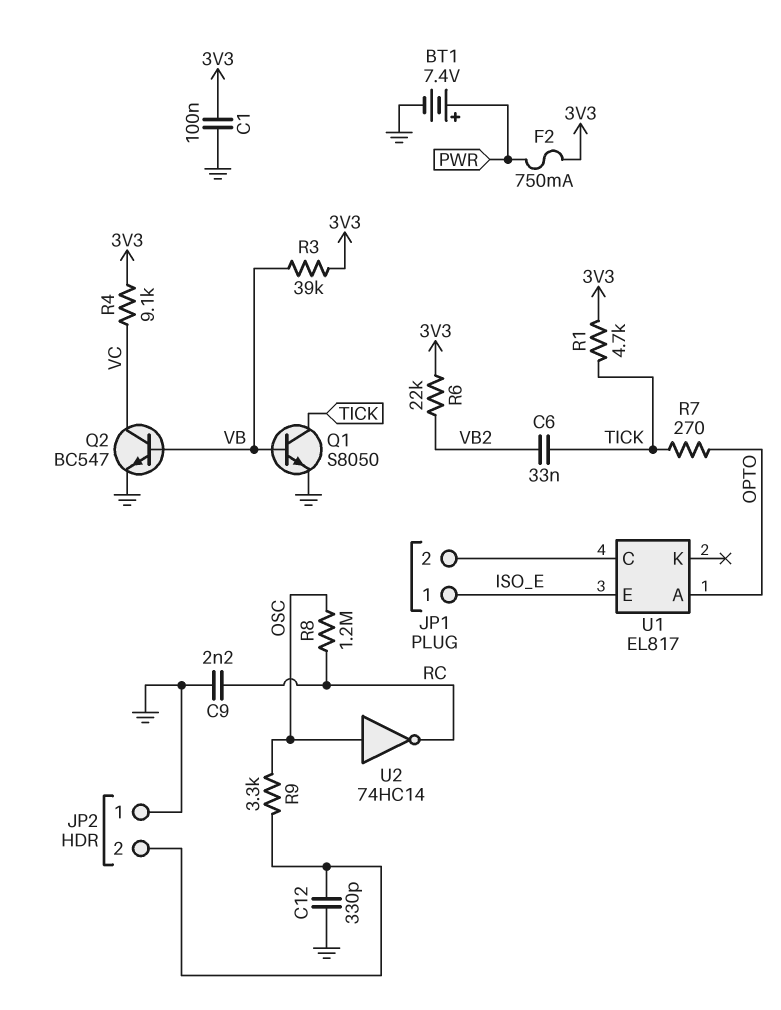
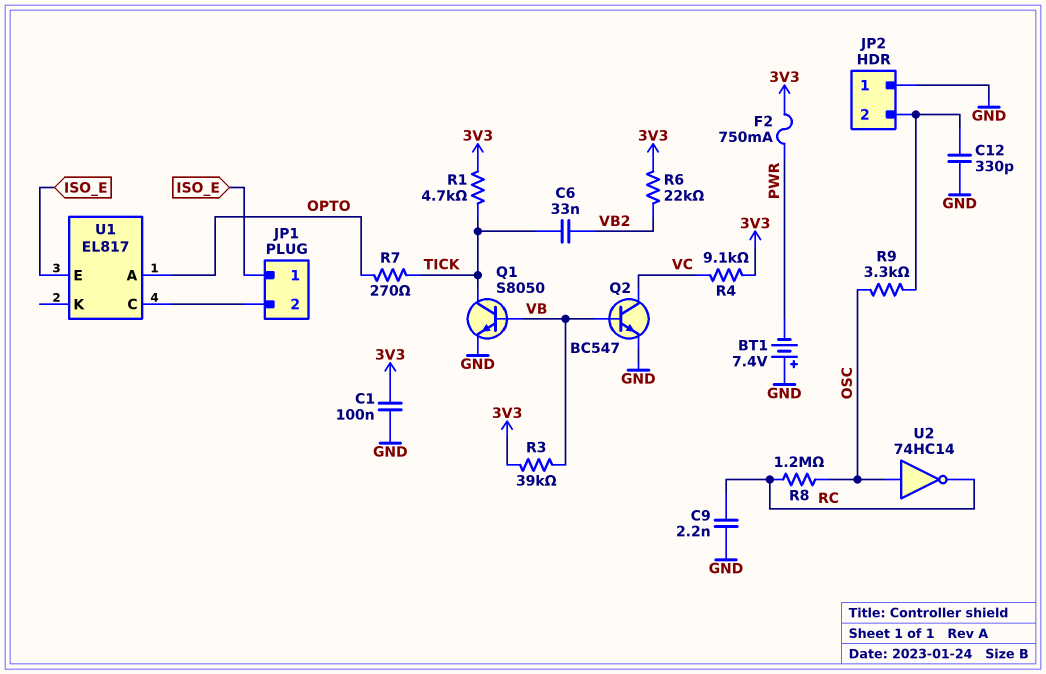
BT1: 7.4V (plus PWR, minus GND) -> 7.4V (plus GND, minus PWR)

